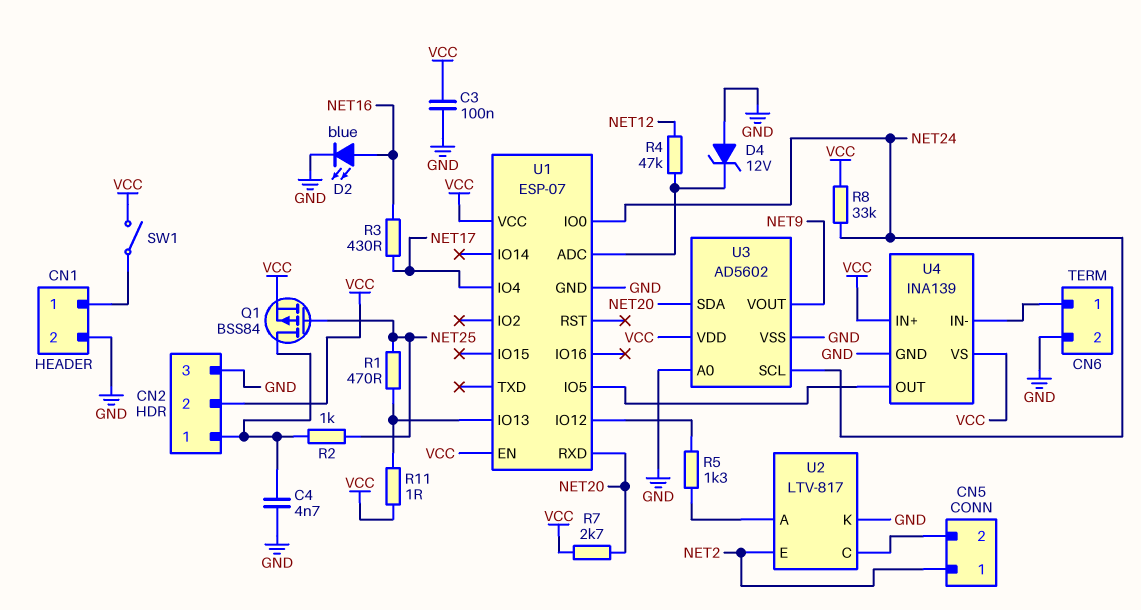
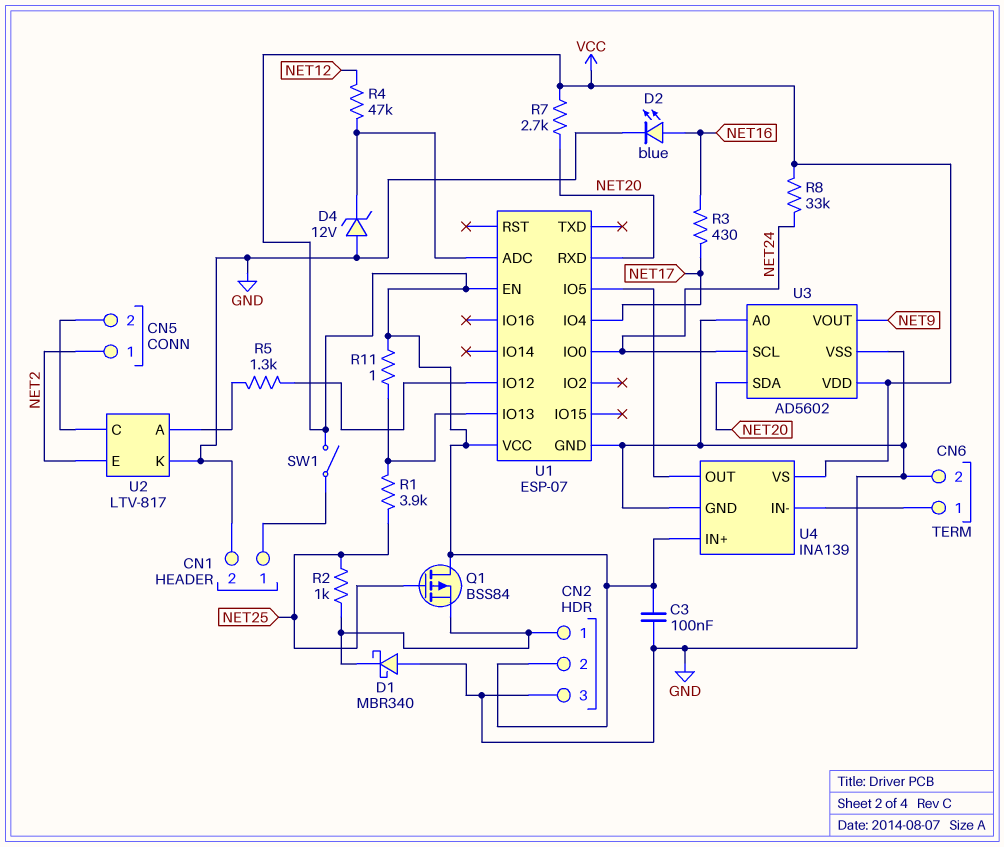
C4: 4.7nF (CN2/1, GND) -> none
D1: none -> schottky MBR340 (A GND, K CN2/1)
Q1: PMOS BSS84 (G NET25, D CN2/1, S VCC) -> PMOS BSS84 (G NET25, D VCC, S CN2/1)
R1: 470 (NET25, U1/IO13) -> 3.9k (NET25, U1/IO13)

